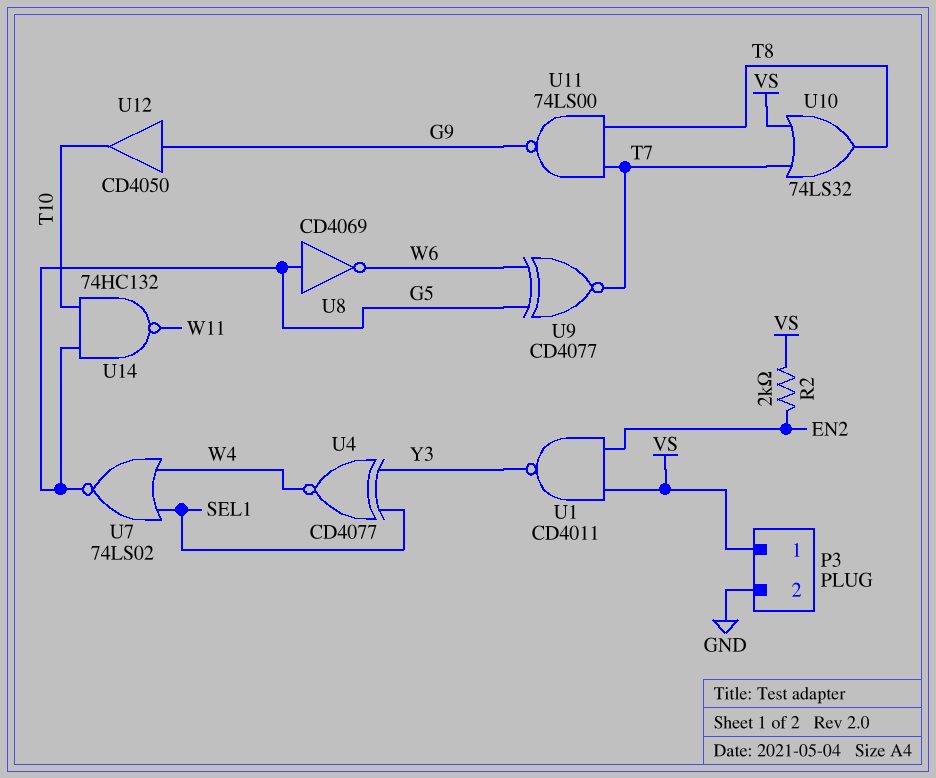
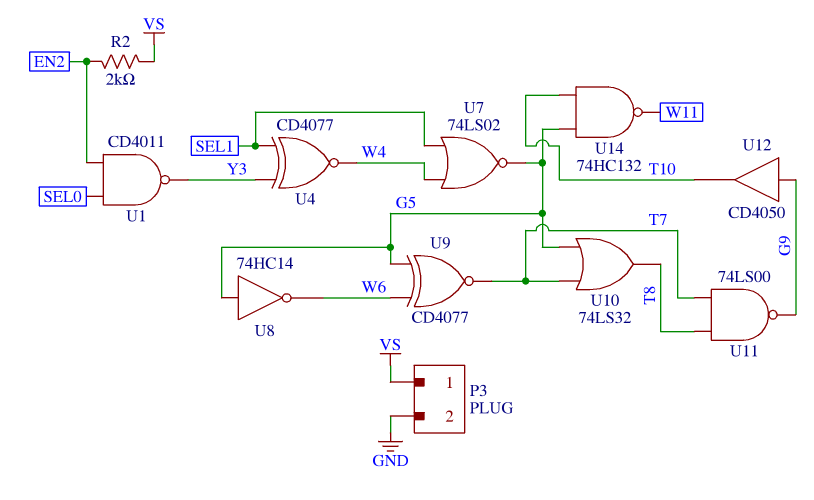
U1: NAND CD4011 (in EN2, in VS, out Y3) -> NAND CD4011 (in EN2, in SEL0, out Y3)
U8: NOT CD4069 (in G5, out W6) -> NOT 74HC14 (in G5, out W6)
U10: OR 74LS32 (in T7, in VS, out T8) -> OR 74LS32 (in G5, in T7, out T8)

